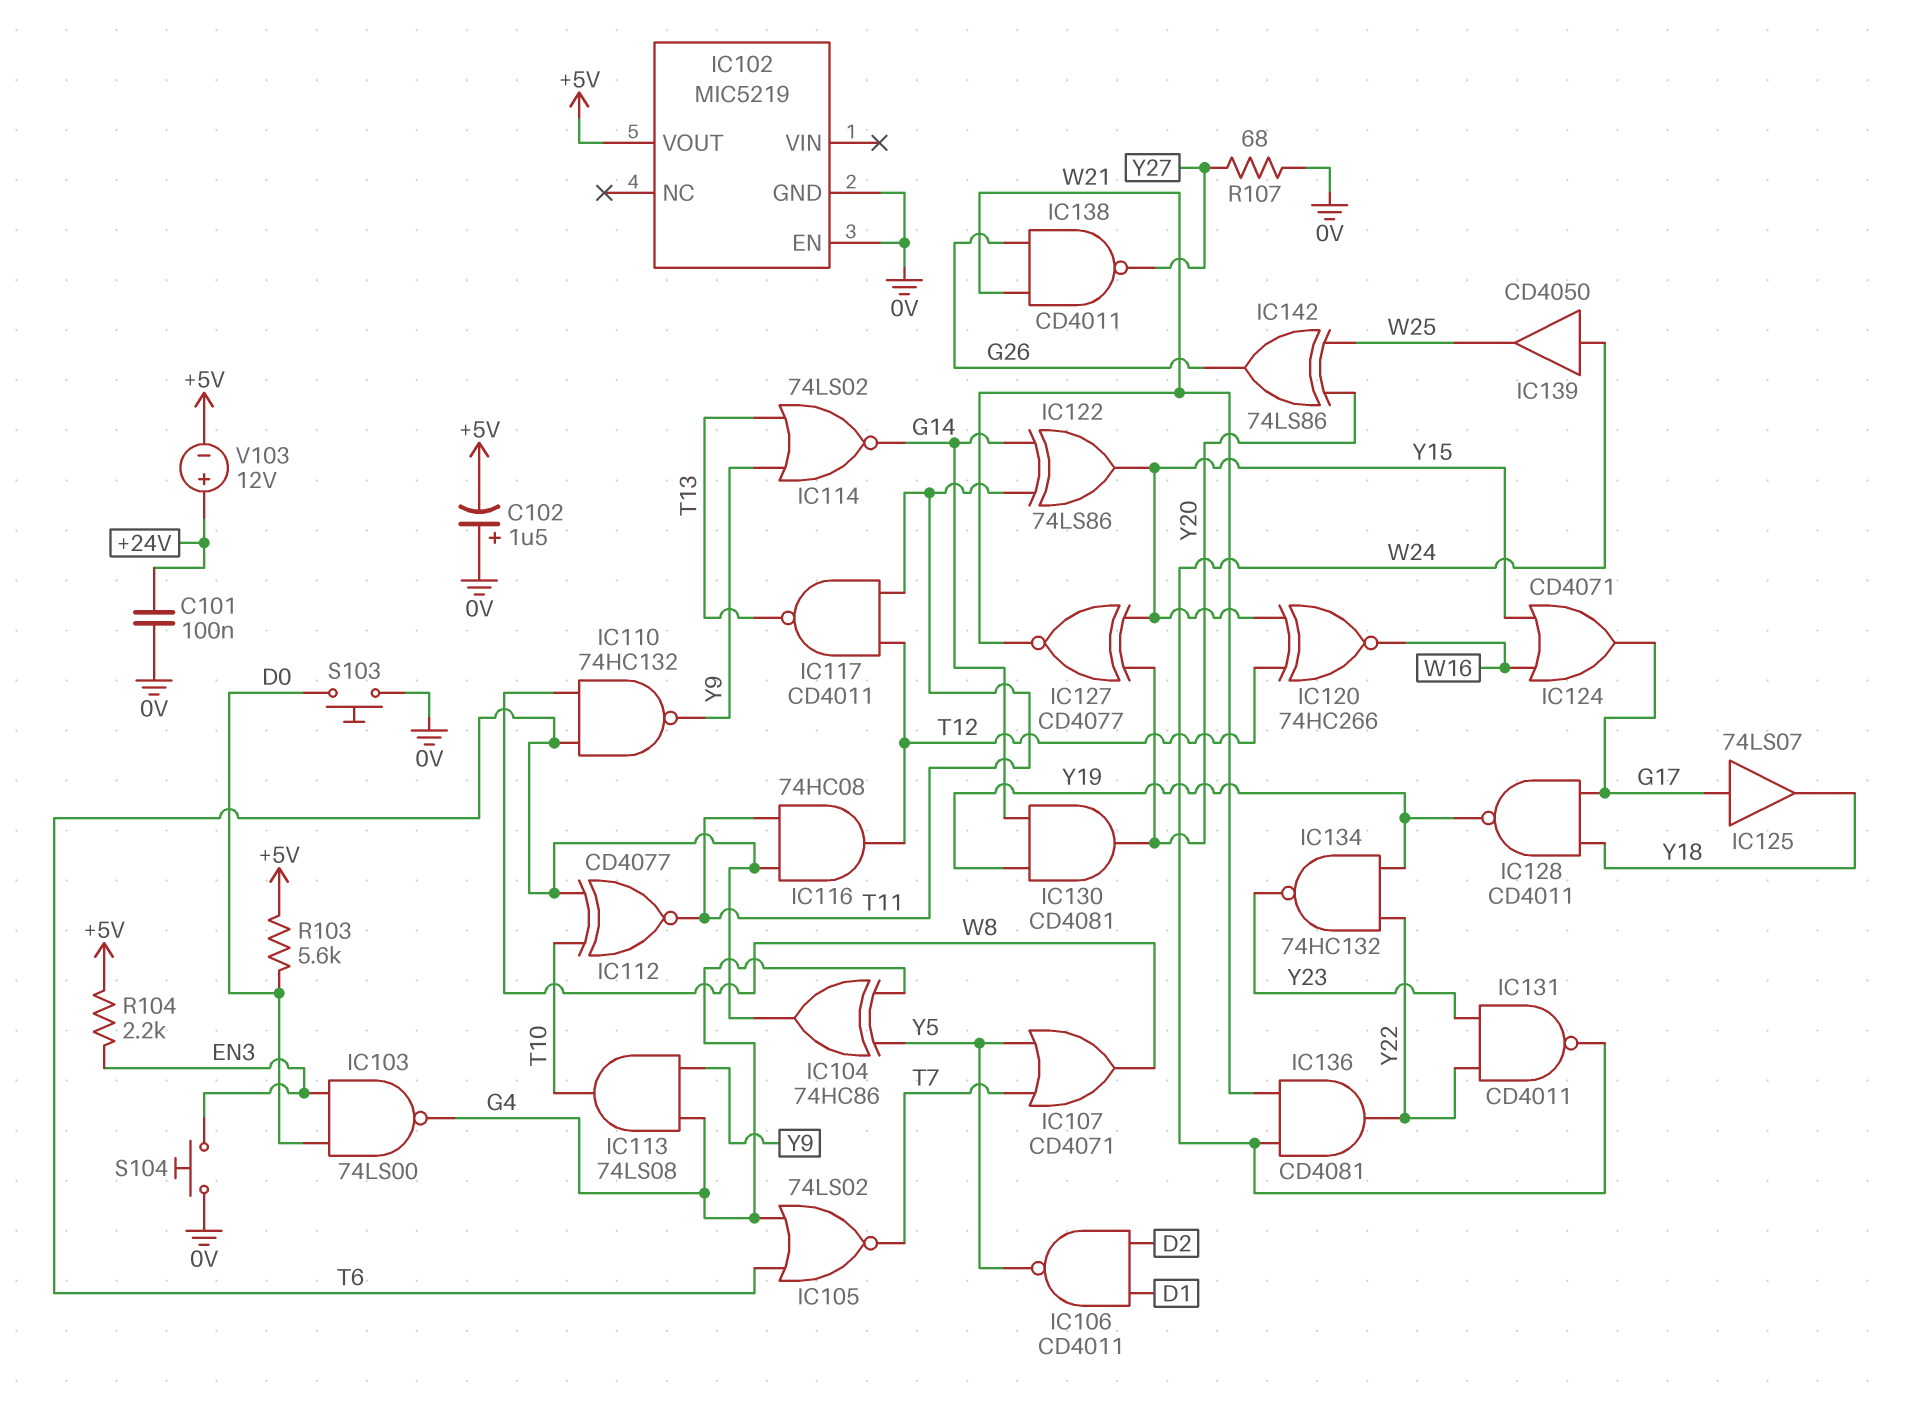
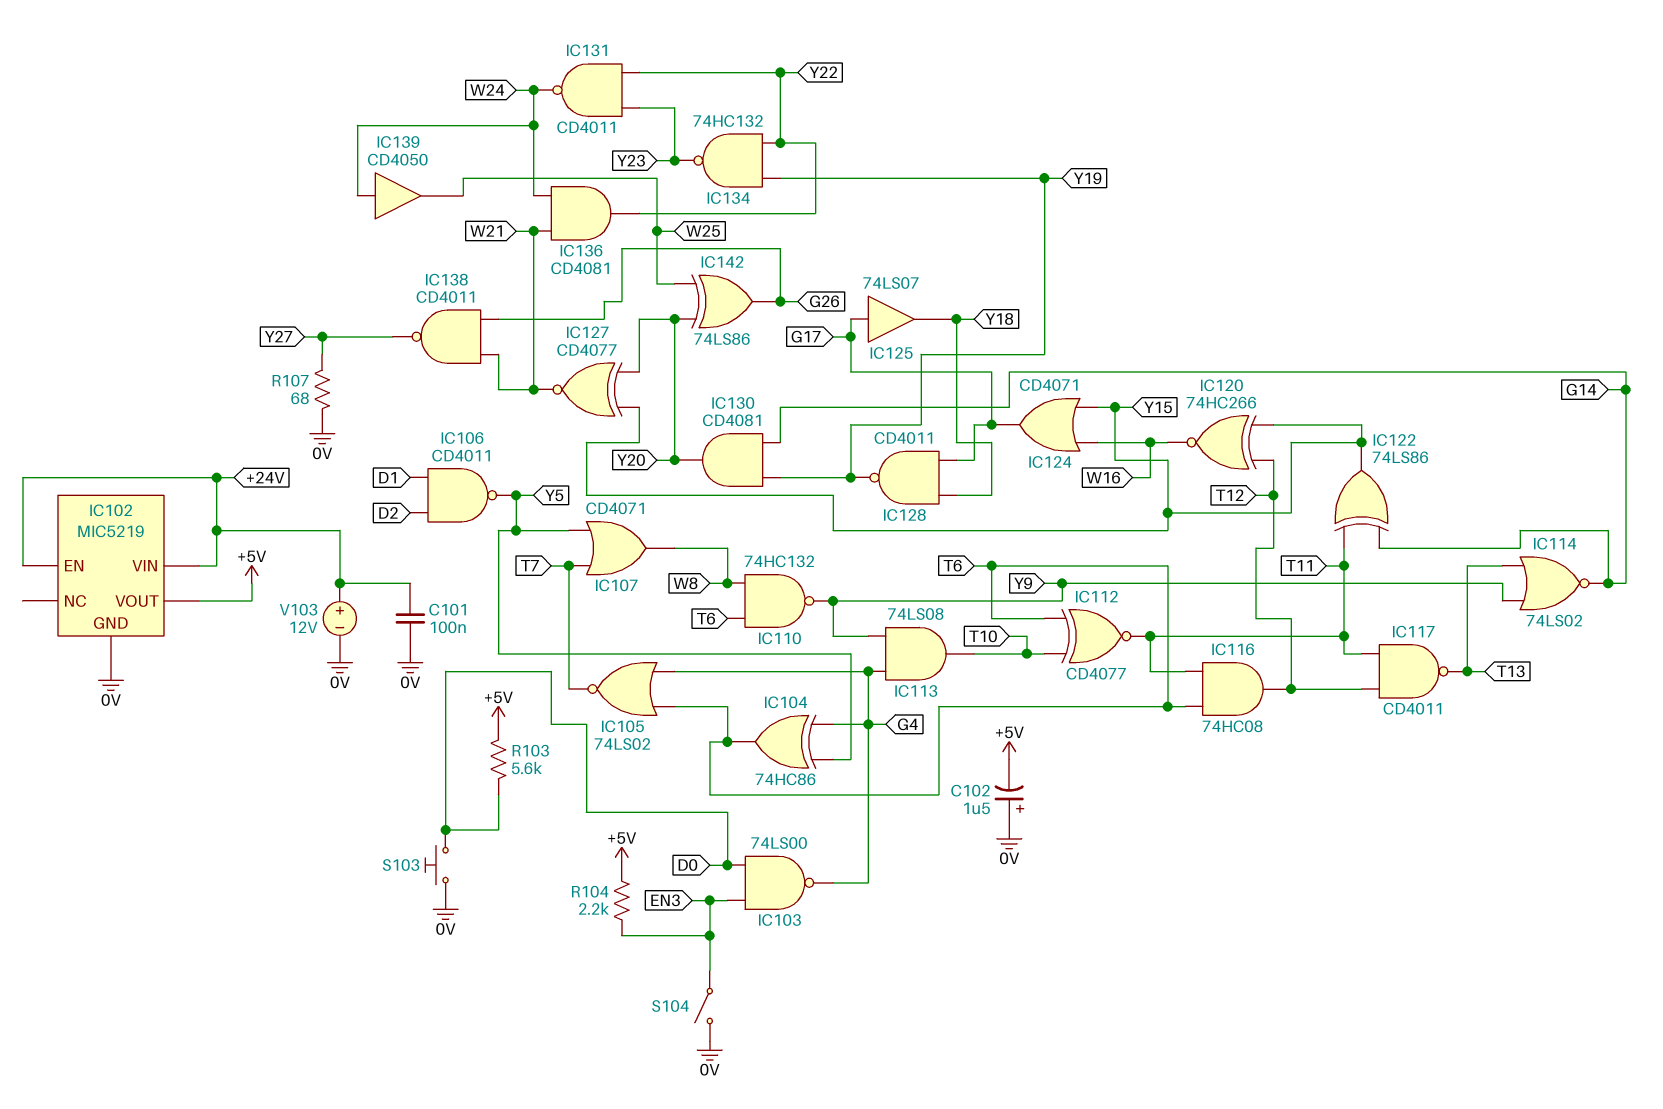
IC102 pin EN: 0V -> +24V
IC102 pin VIN: none -> +24V
S104: button (0V, EN3) -> switch (0V, EN3)
V103: 12V (plus +24V, minus +5V) -> 12V (plus +24V, minus 0V)

